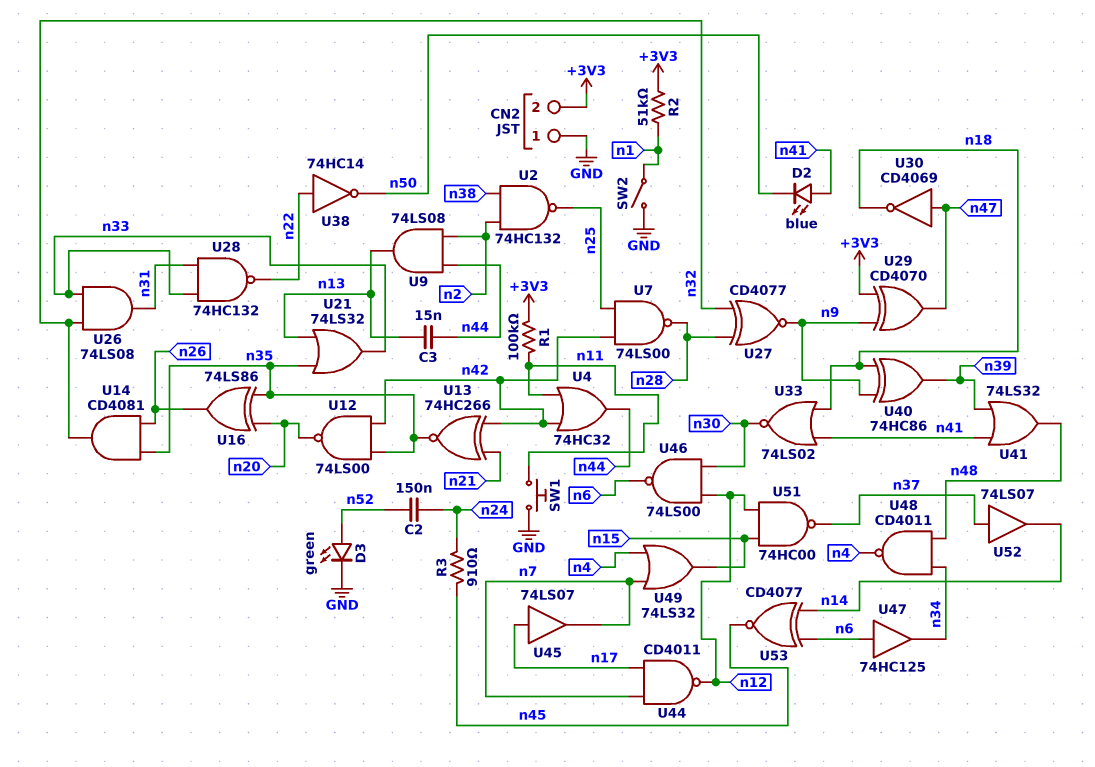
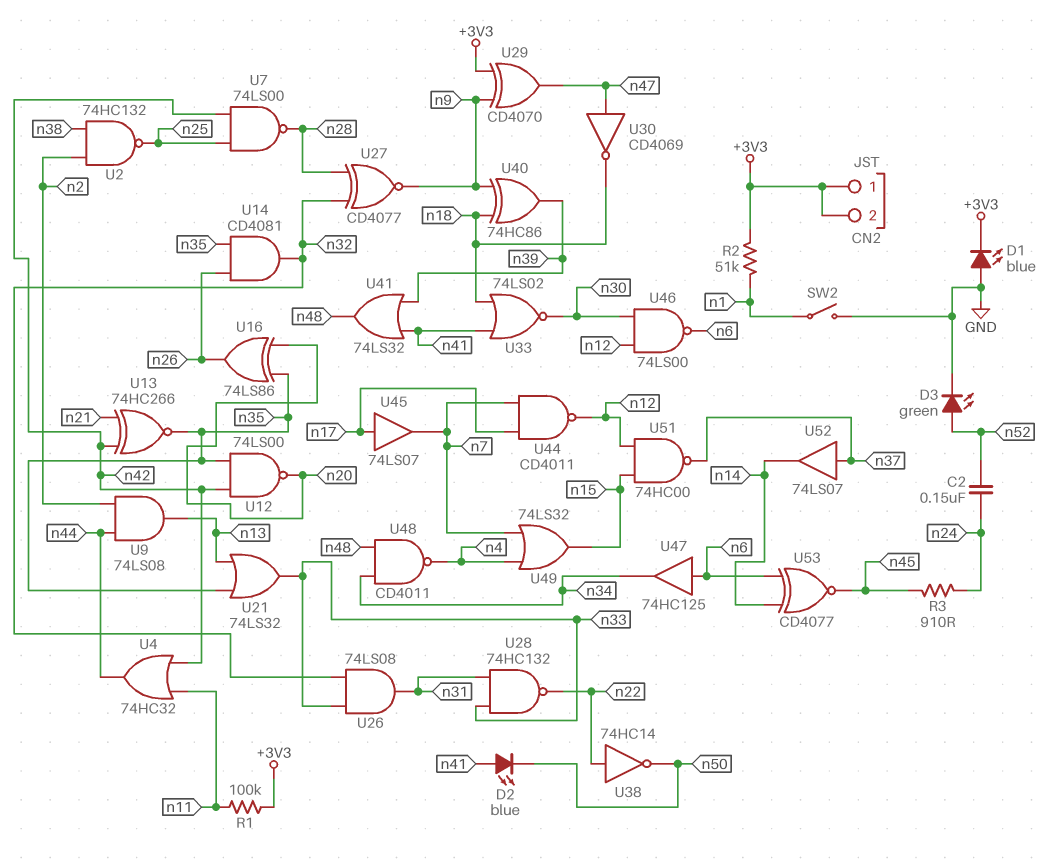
C3: 15nF (n13, n44) -> none
CN2 pin 1: GND -> +3V3
D1: none -> LED blue (A GND, K +3V3)
SW1: button (GND, n11) -> none

